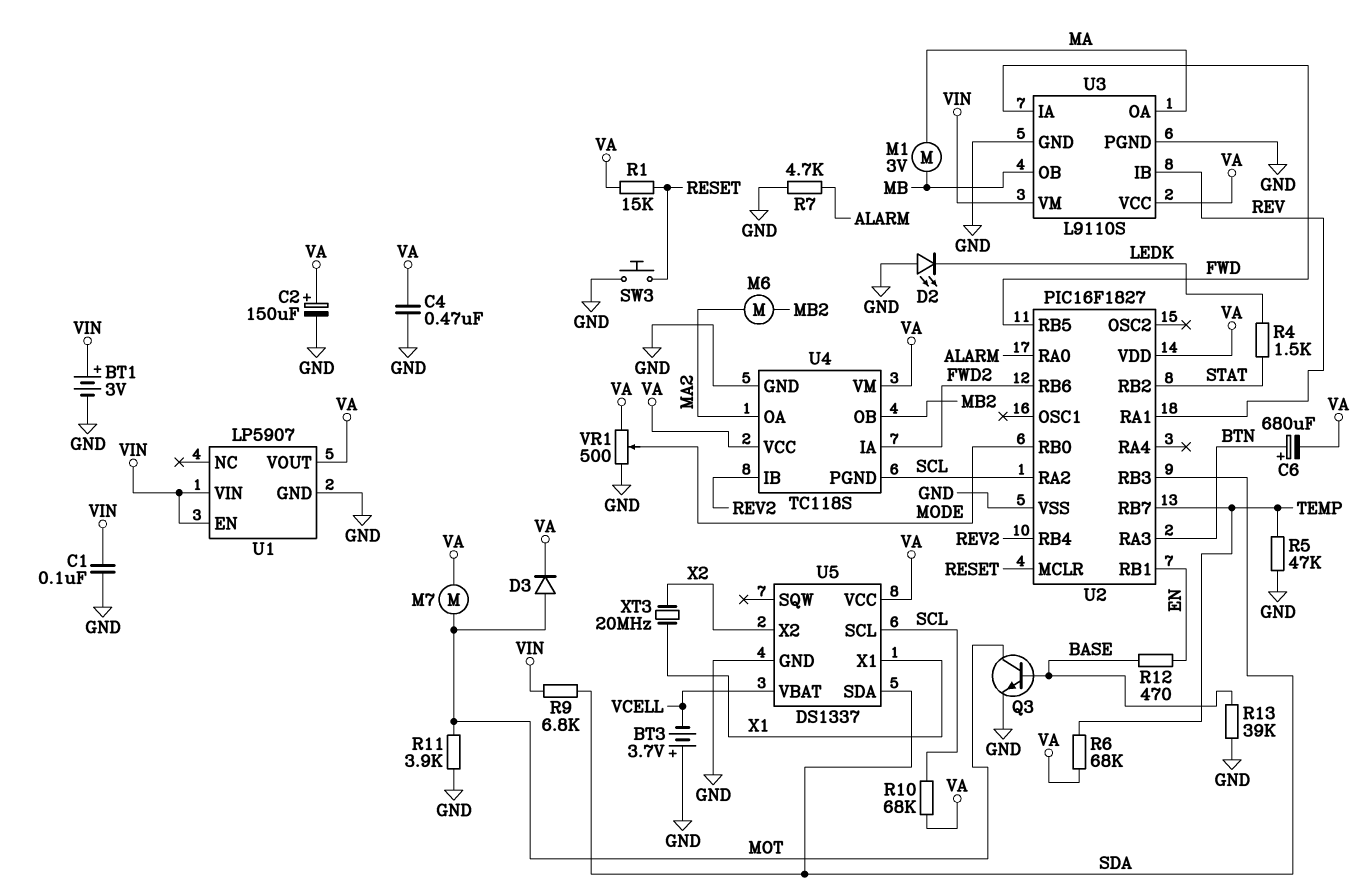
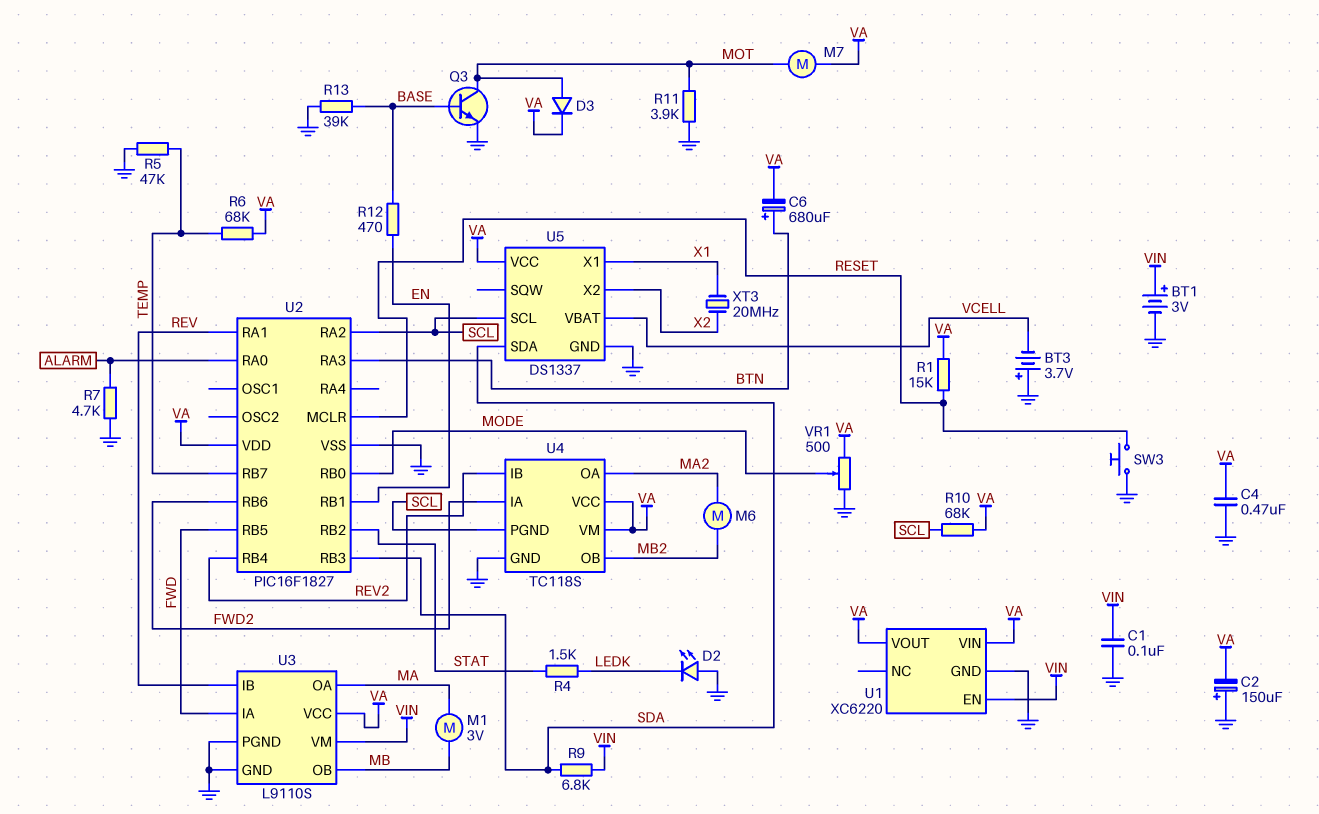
C2: 150uF (plus VA, minus GND) -> 150uF (plus GND, minus VA)
U1: LP5907 -> XC6220
U1 pin VIN: VIN -> VA

